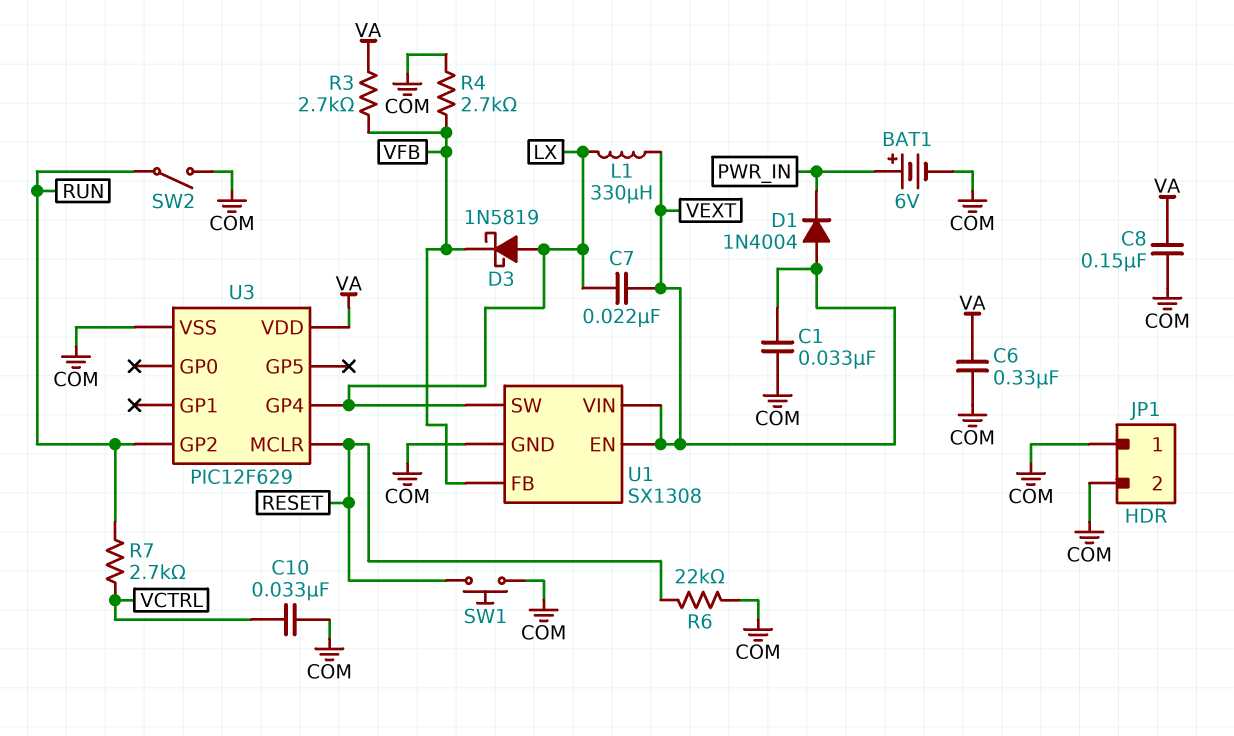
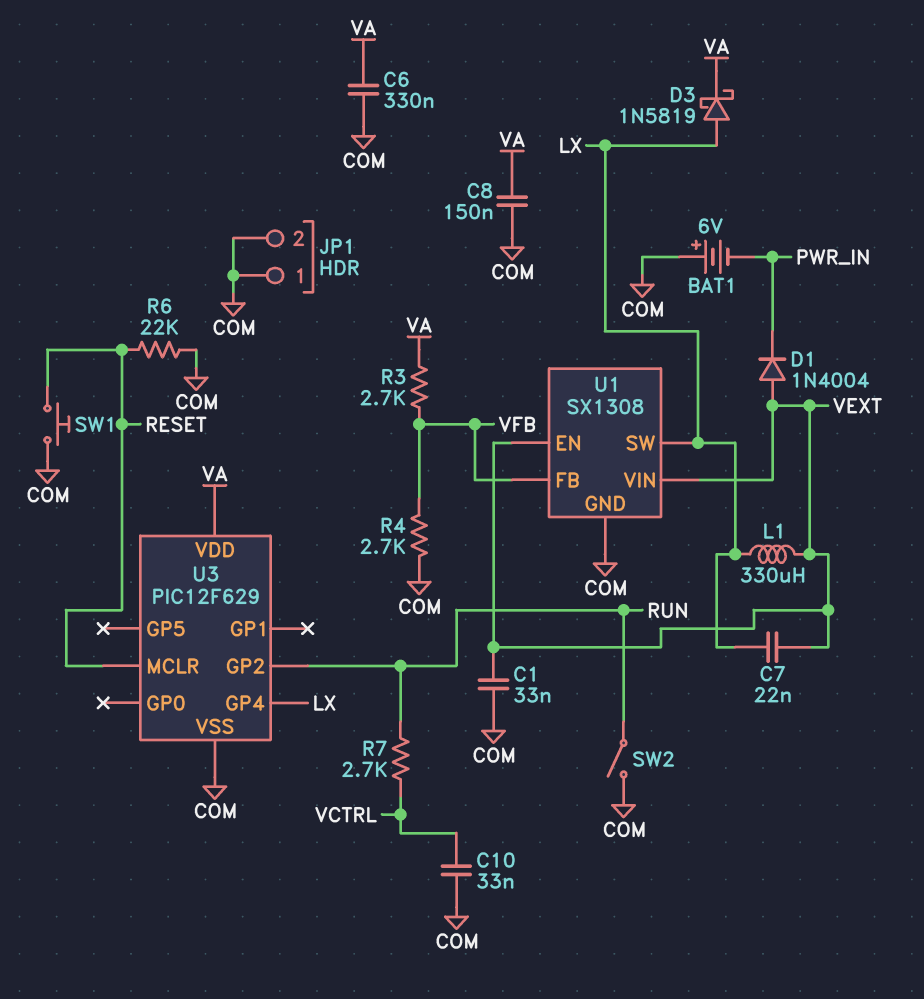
BAT1: 6V (plus PWR_IN, minus COM) -> 6V (plus COM, minus PWR_IN)
D3: schottky 1N5819 (A LX, K VFB) -> schottky 1N5819 (A LX, K VA)

